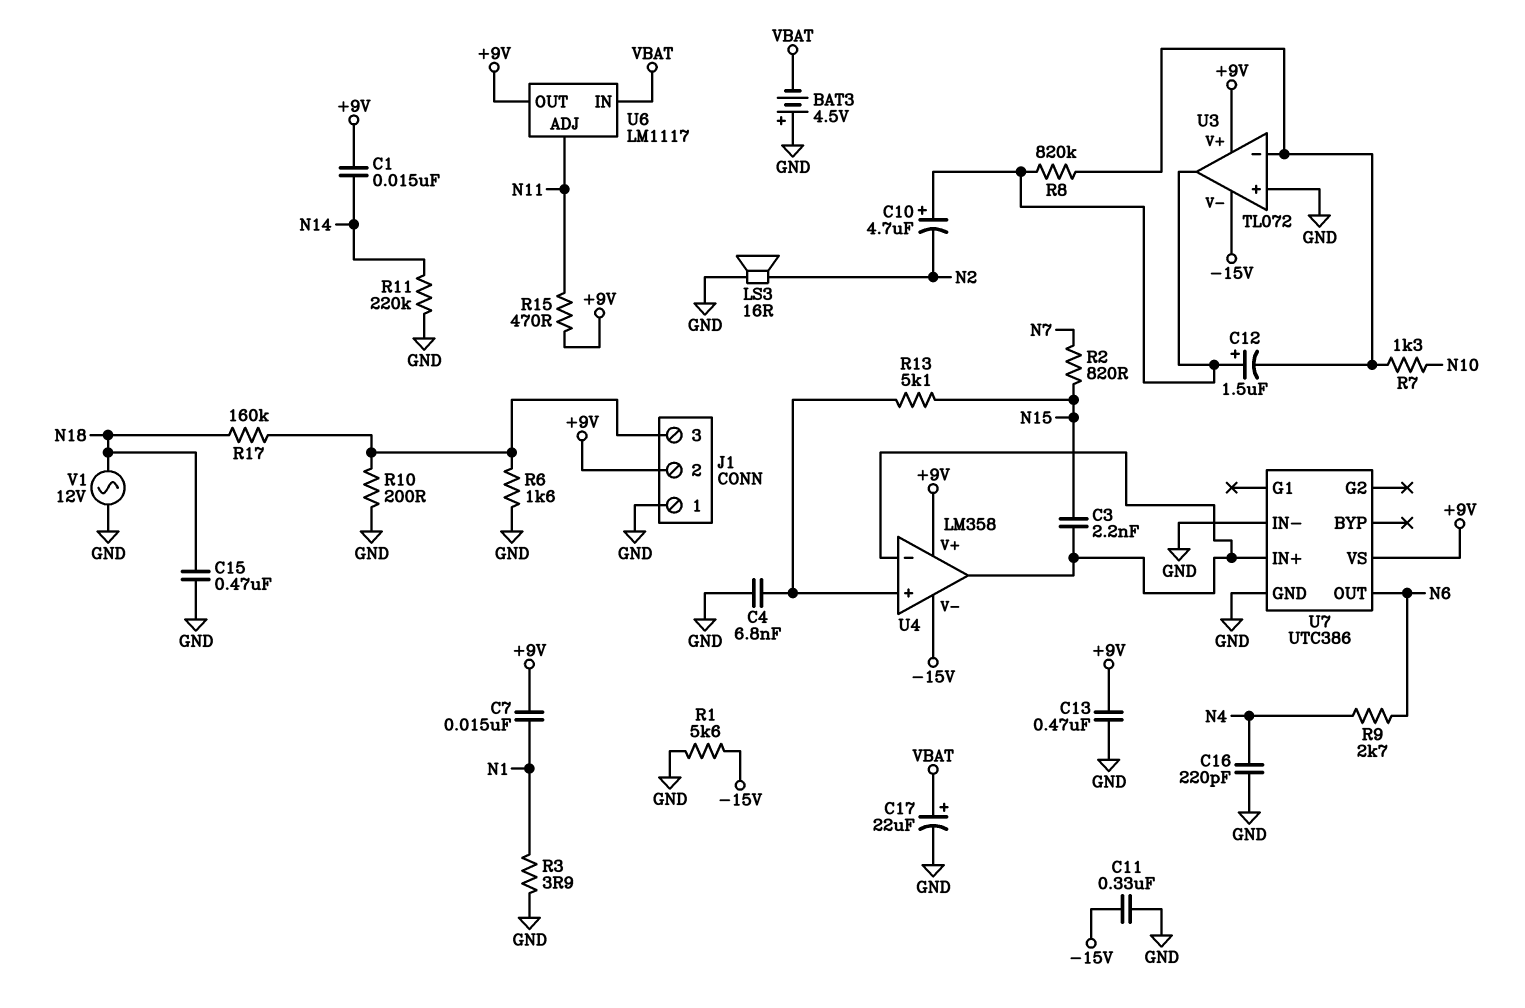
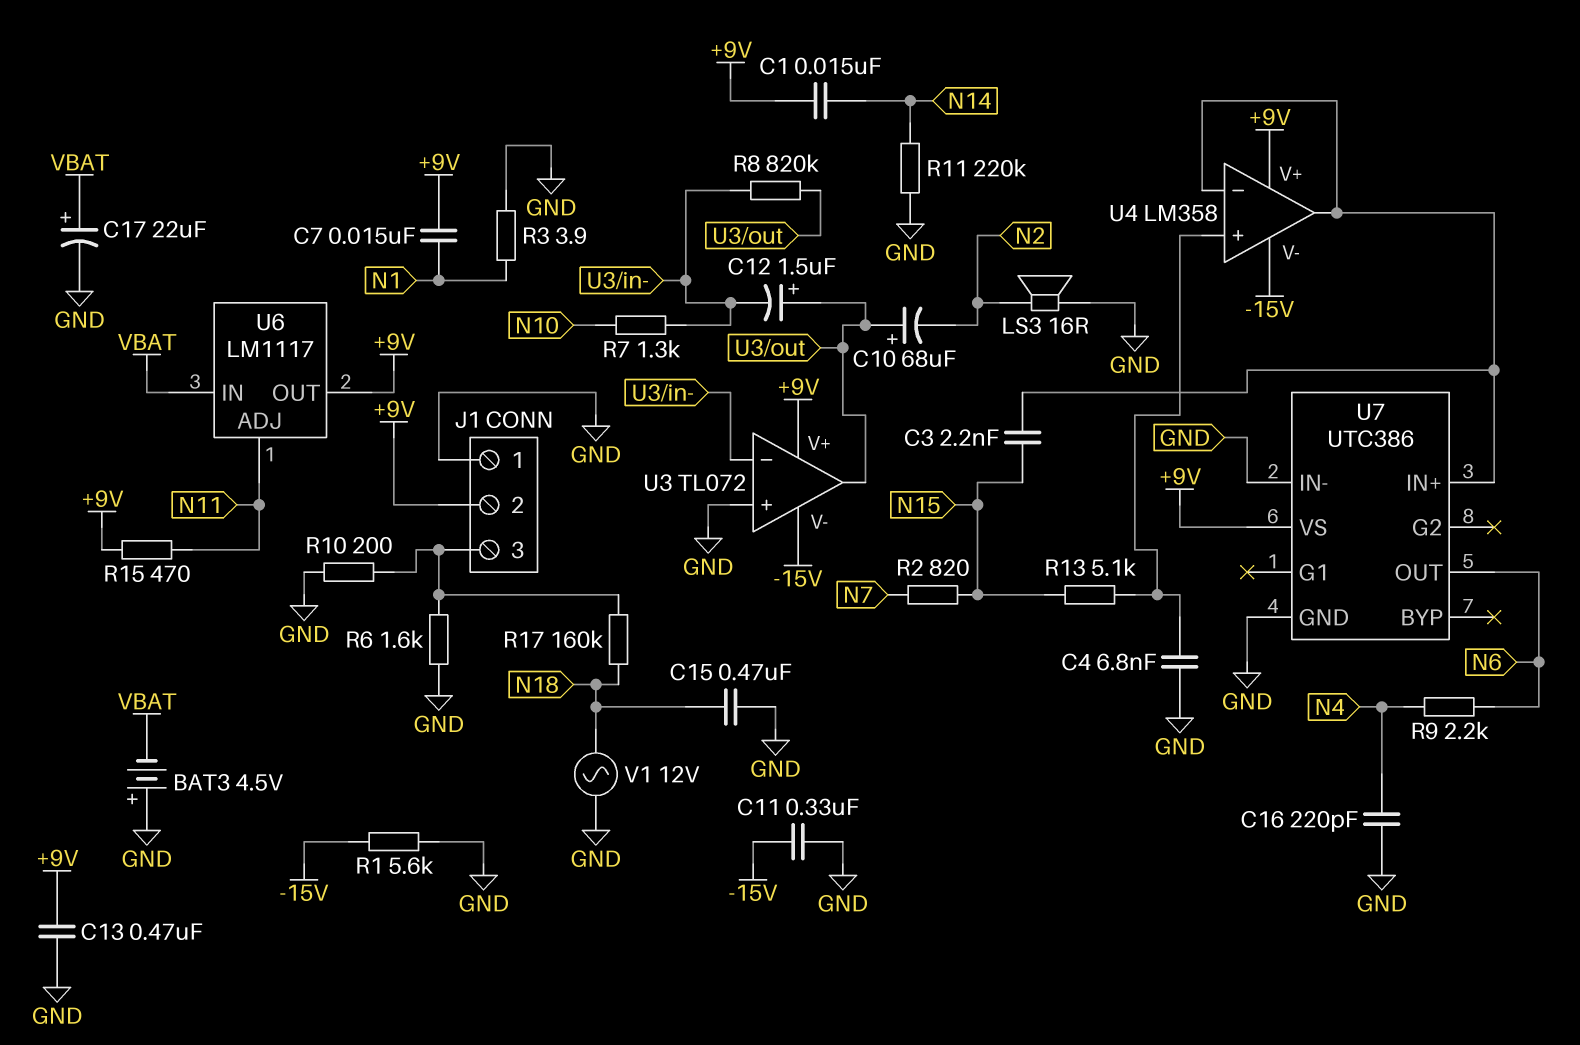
C10: 4.7uF (plus U3/out, minus N2) -> 68uF (plus U3/out, minus N2)
R9: 2.7k (N4, N6) -> 2.2k (N4, N6)

